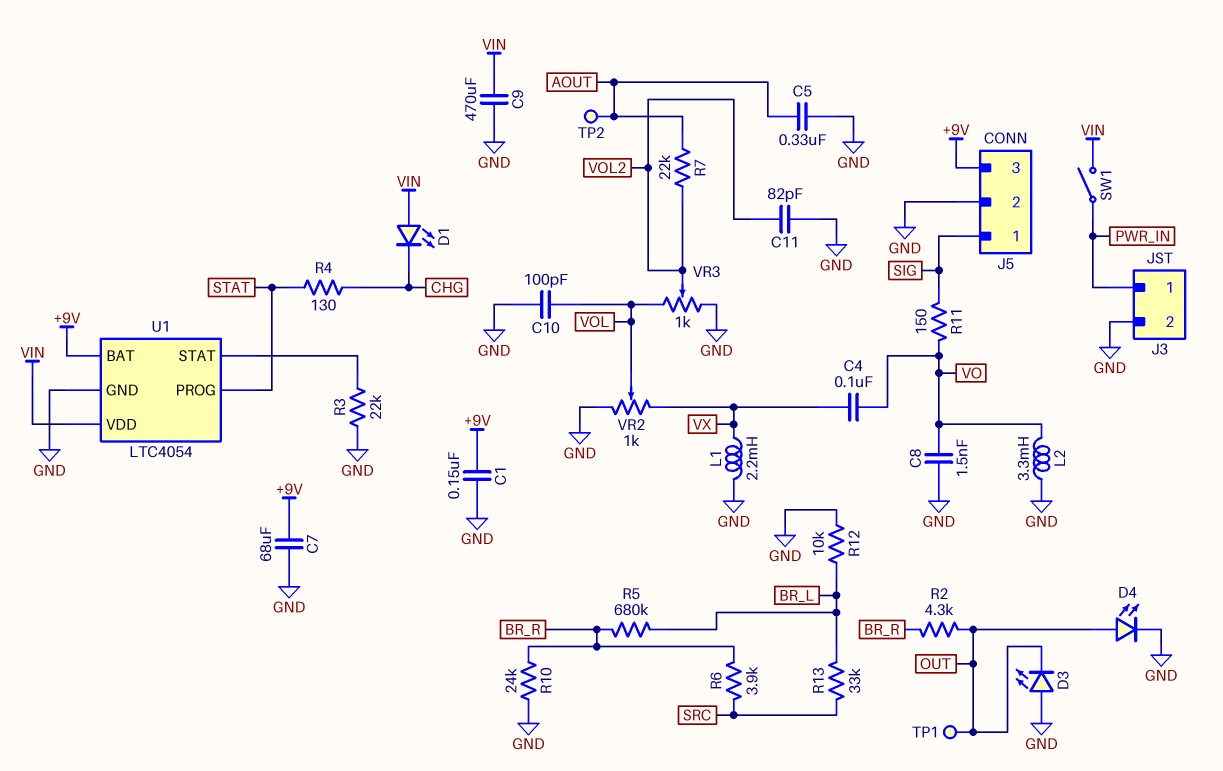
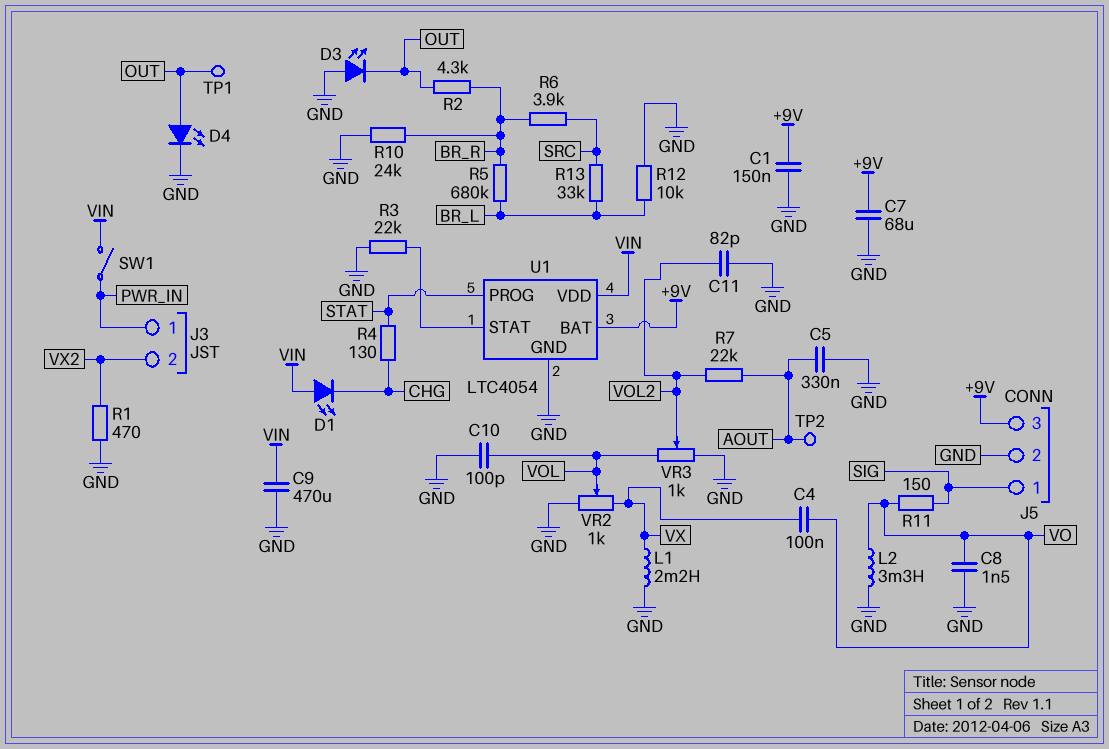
J3 pin 2: GND -> VX2
R1: none -> 470 (GND, VX2)

